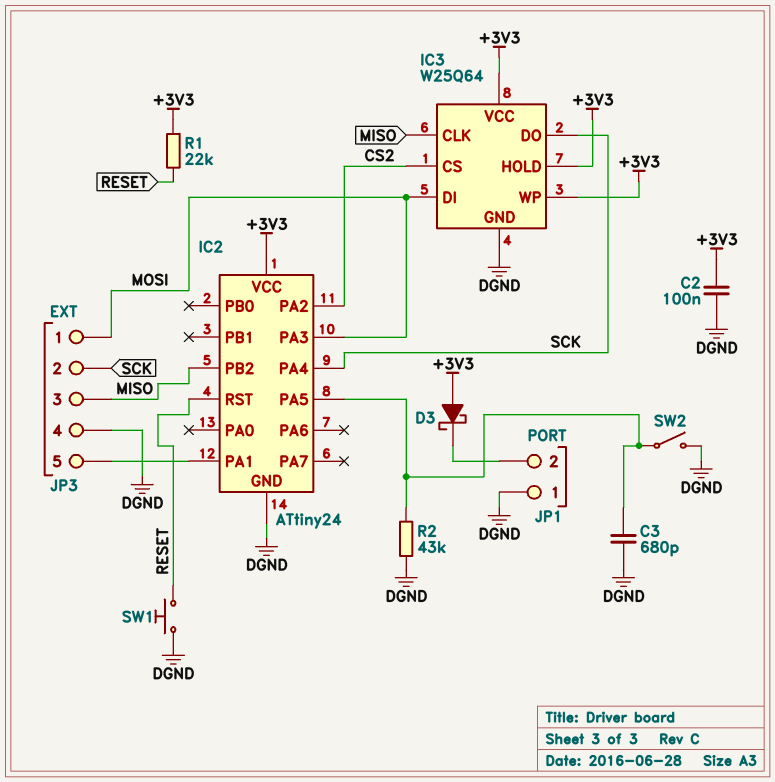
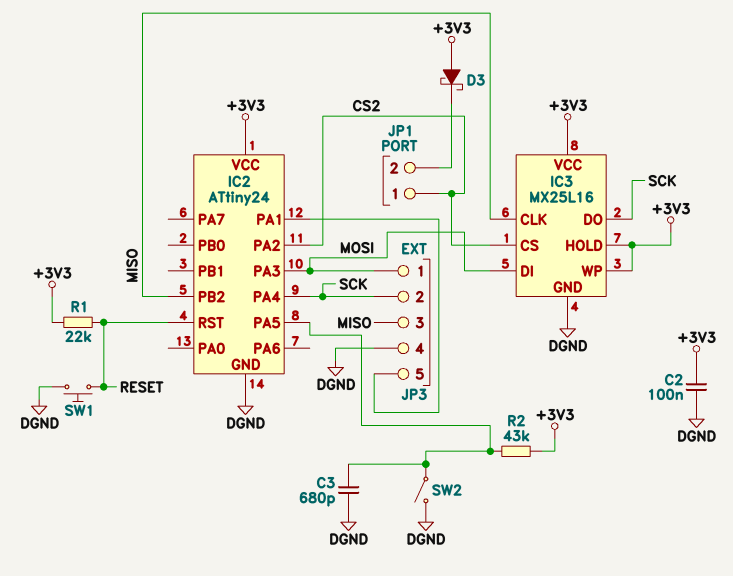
IC3: W25Q64 -> MX25L16
JP1 pin 1: DGND -> CS2
R2: 43k (DGND, IC2/PA5) -> 43k (+3V3, IC2/PA5)

